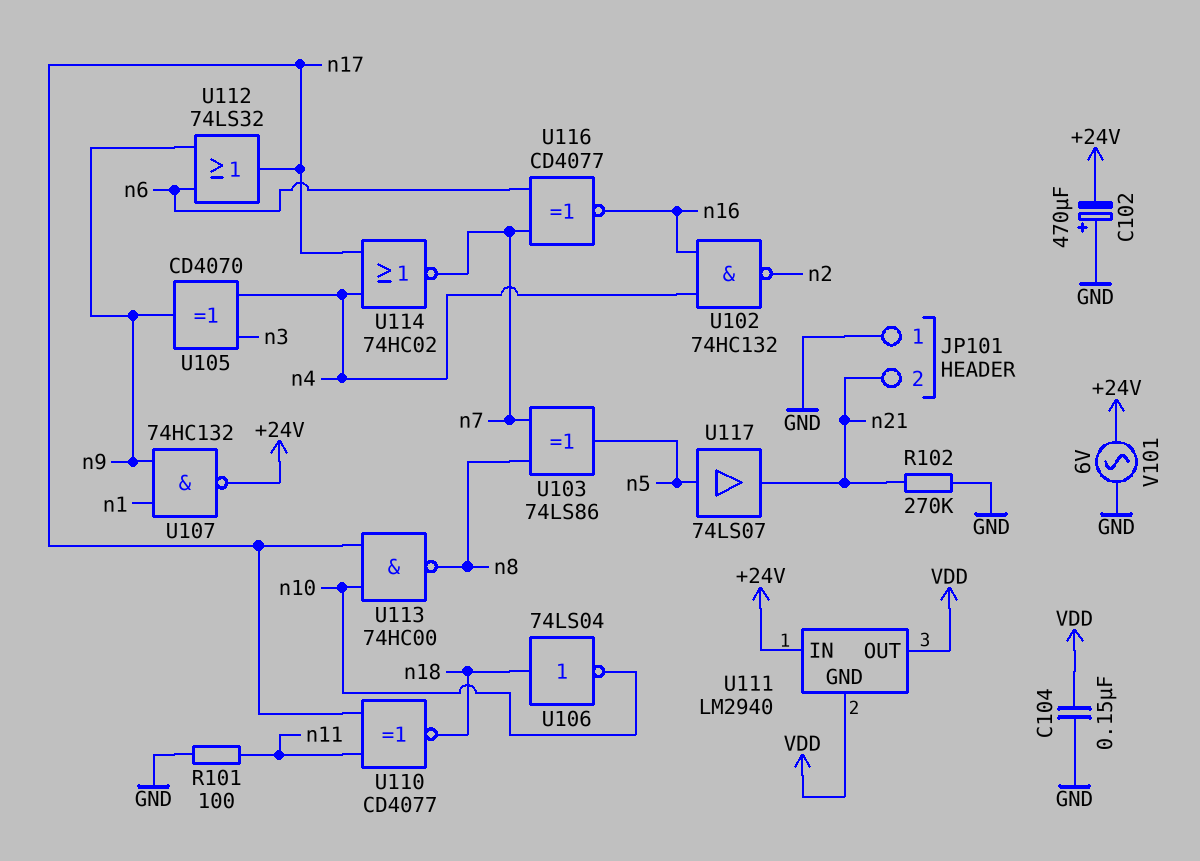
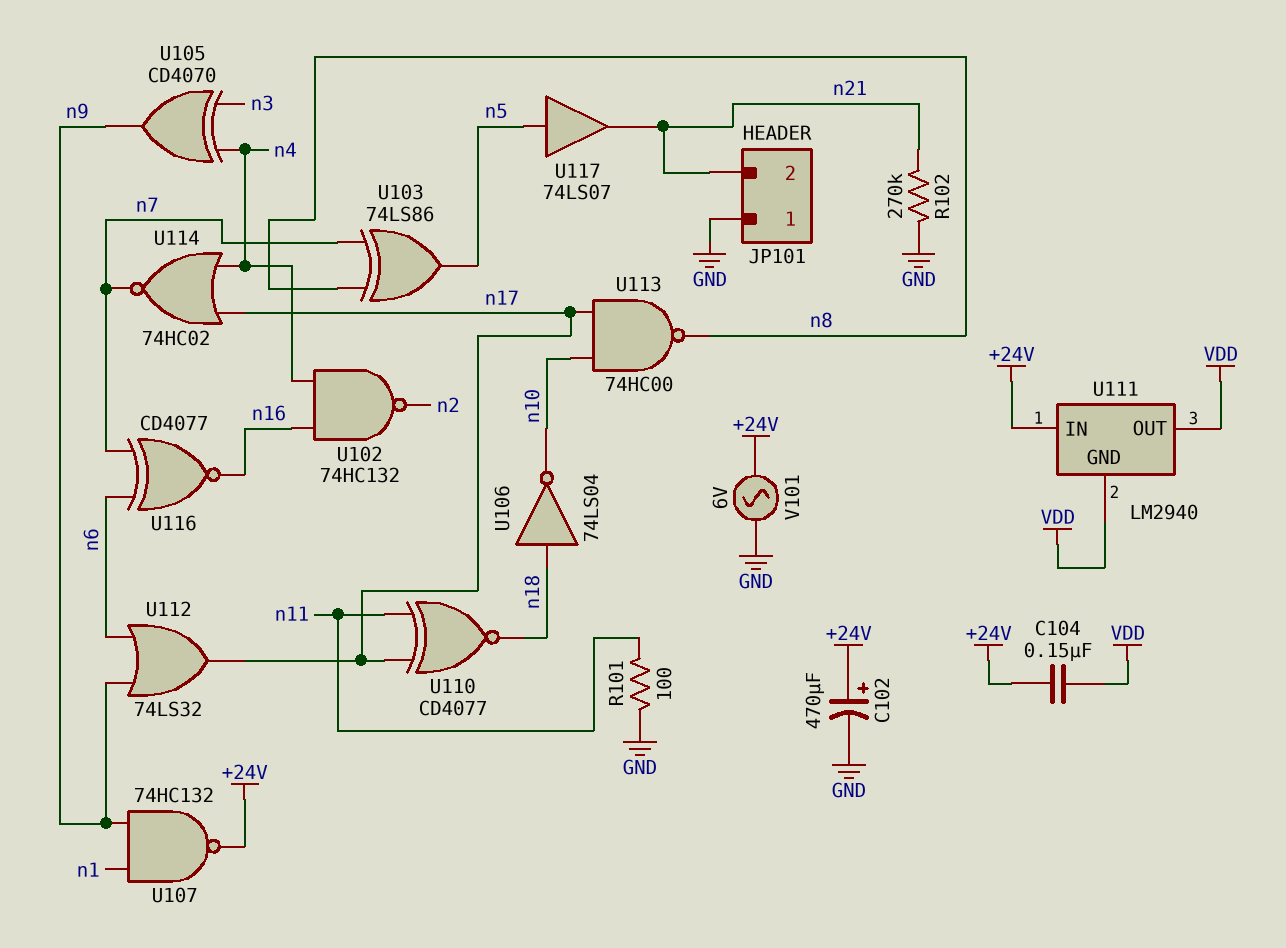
C102: 470uF (plus GND, minus +24V) -> 470uF (plus +24V, minus GND)
C104: 150nF (GND, VDD) -> 150nF (+24V, VDD)

